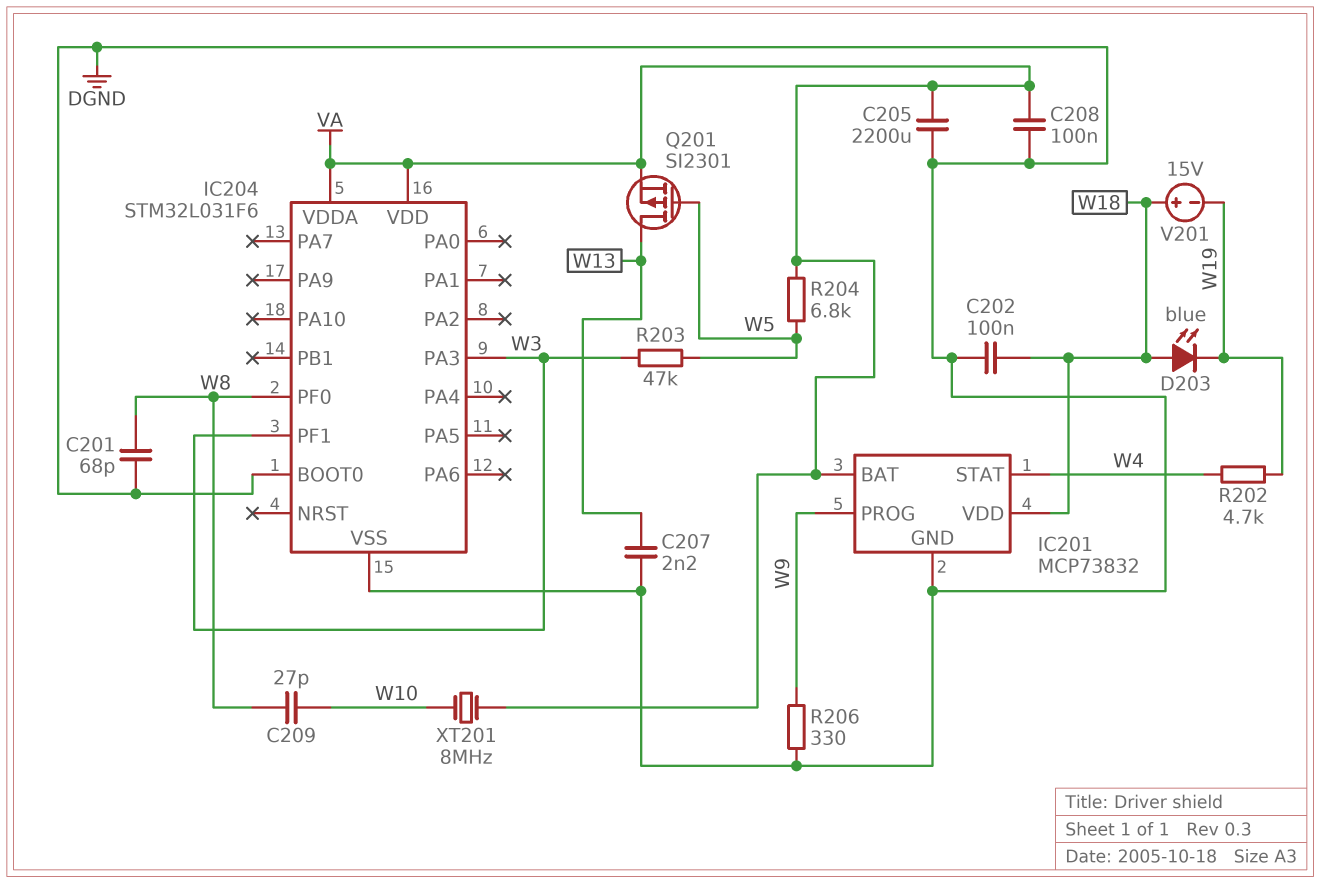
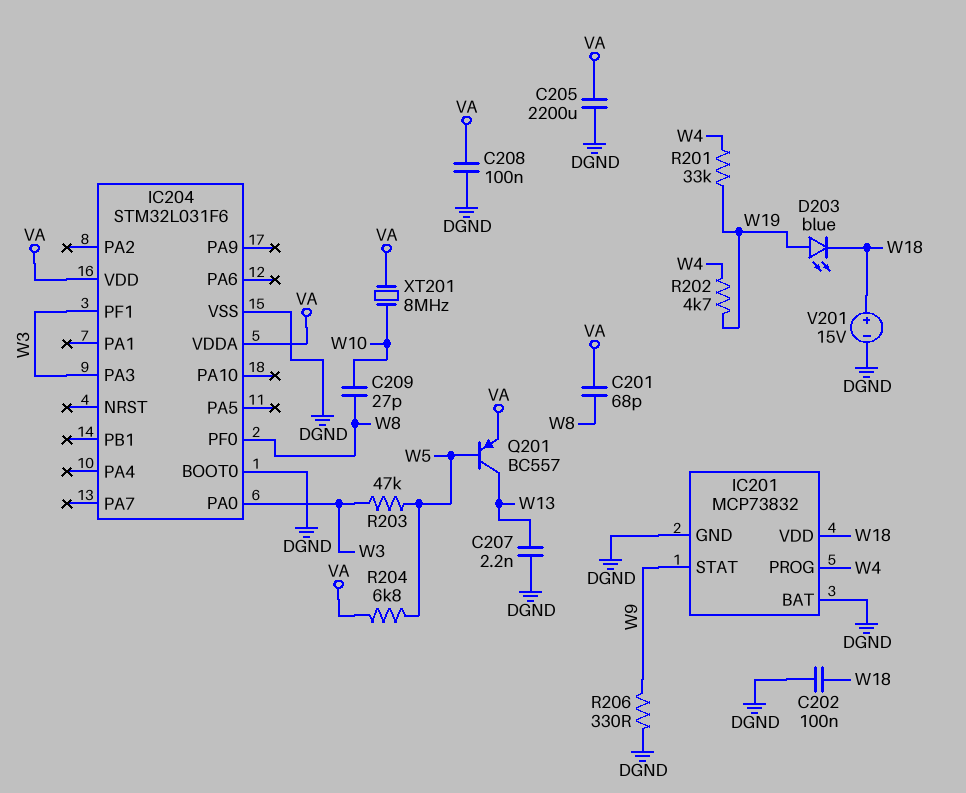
C201: 68pF (DGND, W8) -> 68pF (VA, W8)
D203: LED blue (A W18, K W19) -> LED blue (A W19, K W18)
IC201 pin BAT: VA -> DGND
IC201 pin PROG: W9 -> W4
IC201 pin STAT: W4 -> W9
IC204 pin PA0: none -> W3
Q201: PMOS SI2301 (G W5, D W13, S VA) -> PNP BC557 (B W5, C W13, E VA)
R201: none -> 33k (W4, W19)
V201: 15V (plus W18, minus W19) -> 15V (plus W18, minus DGND)

